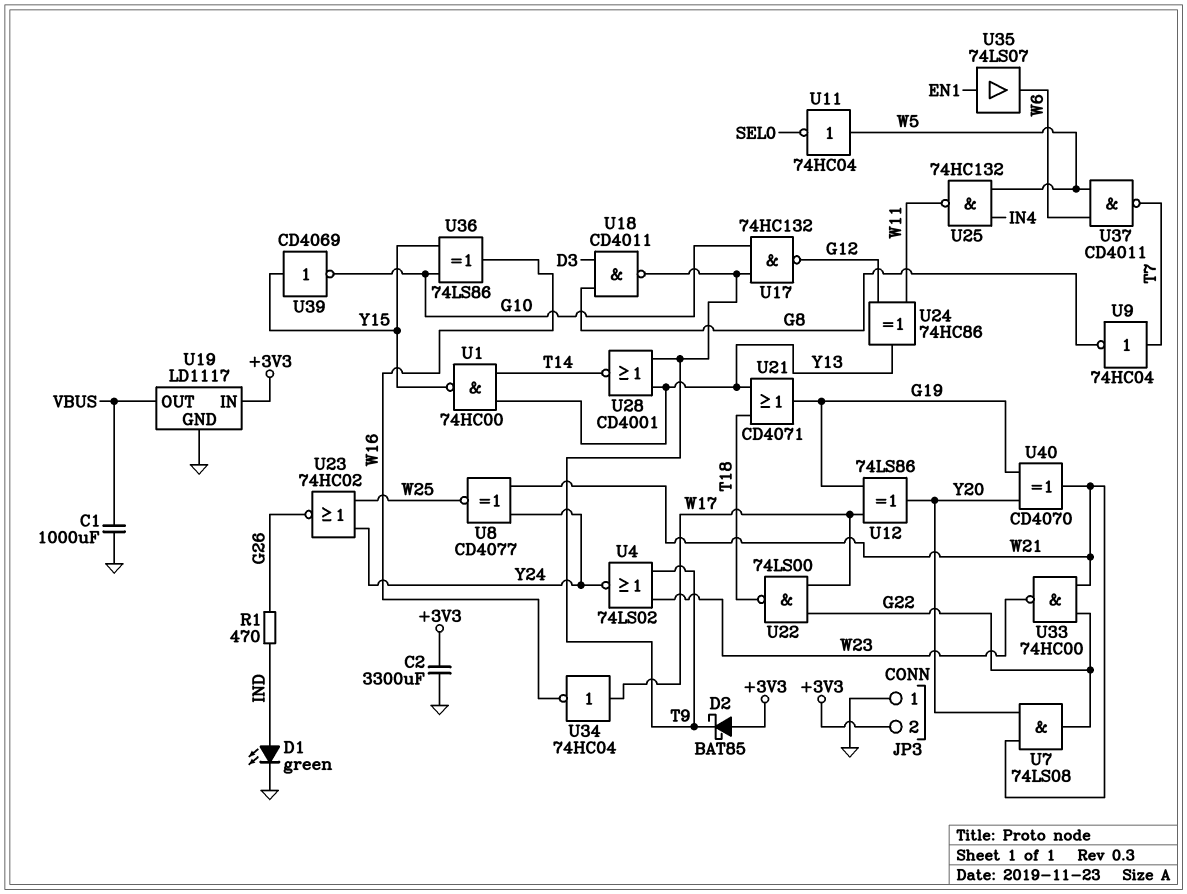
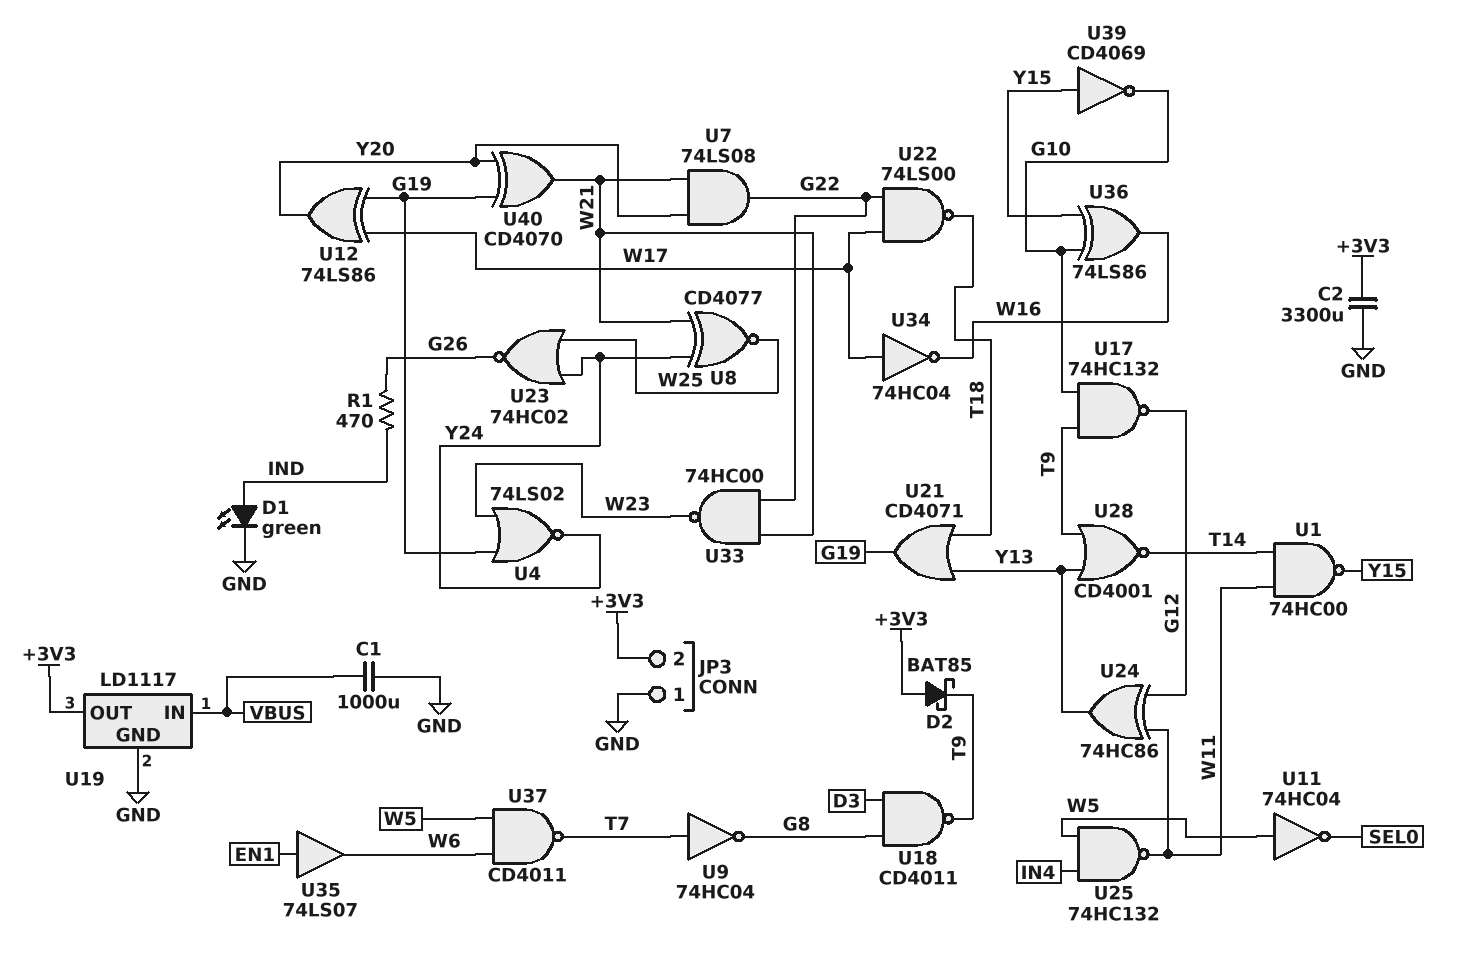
U1: NAND 74HC00 (in T14, in Y13, out Y15) -> NAND 74HC00 (in T14, in W11, out Y15)
U4: NOR 74LS02 (in T9, in W23, out Y24) -> NOR 74LS02 (in G19, in W23, out Y24)
U19 pin IN: +3V3 -> VBUS
U19 pin OUT: VBUS -> +3V3

